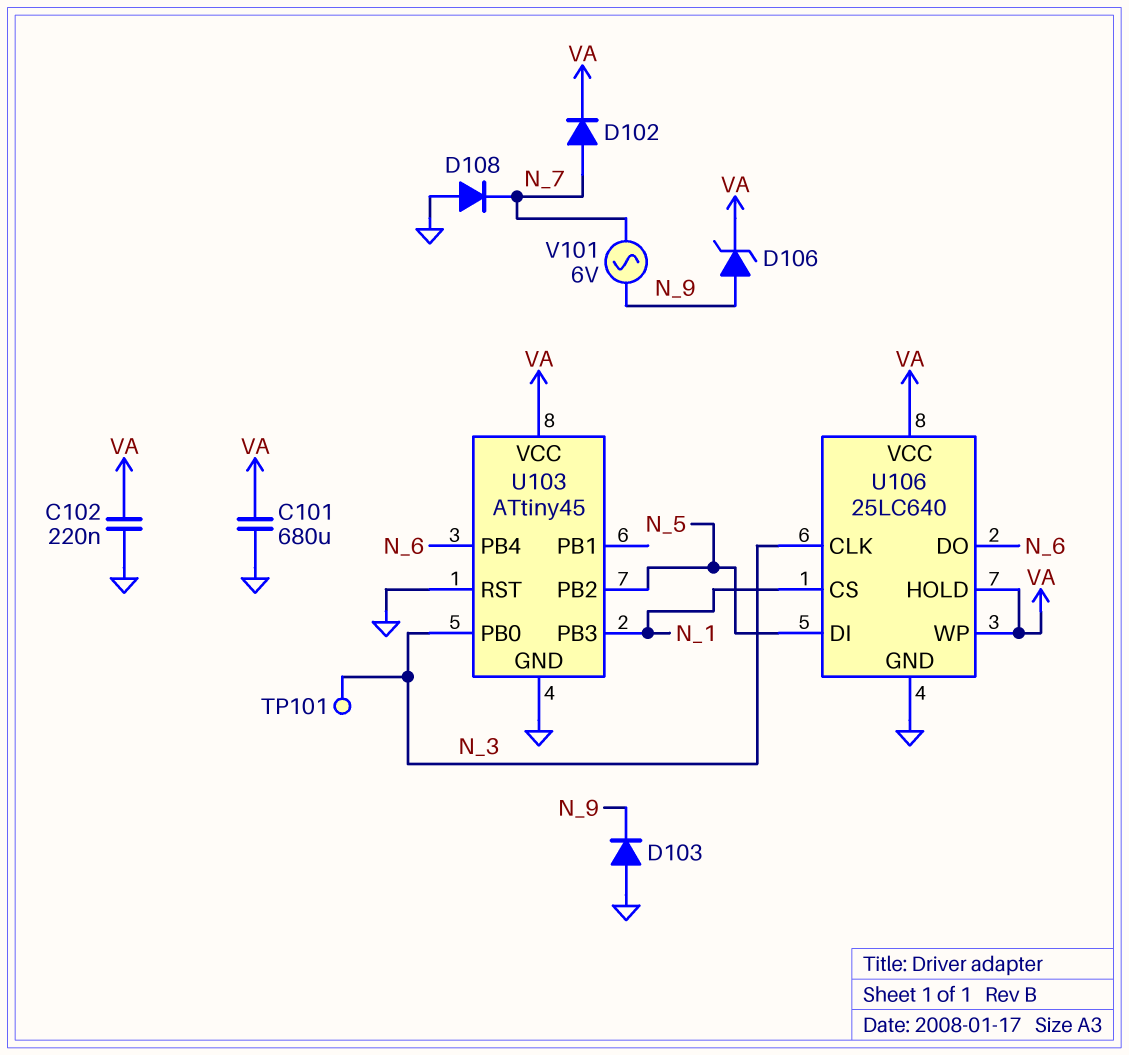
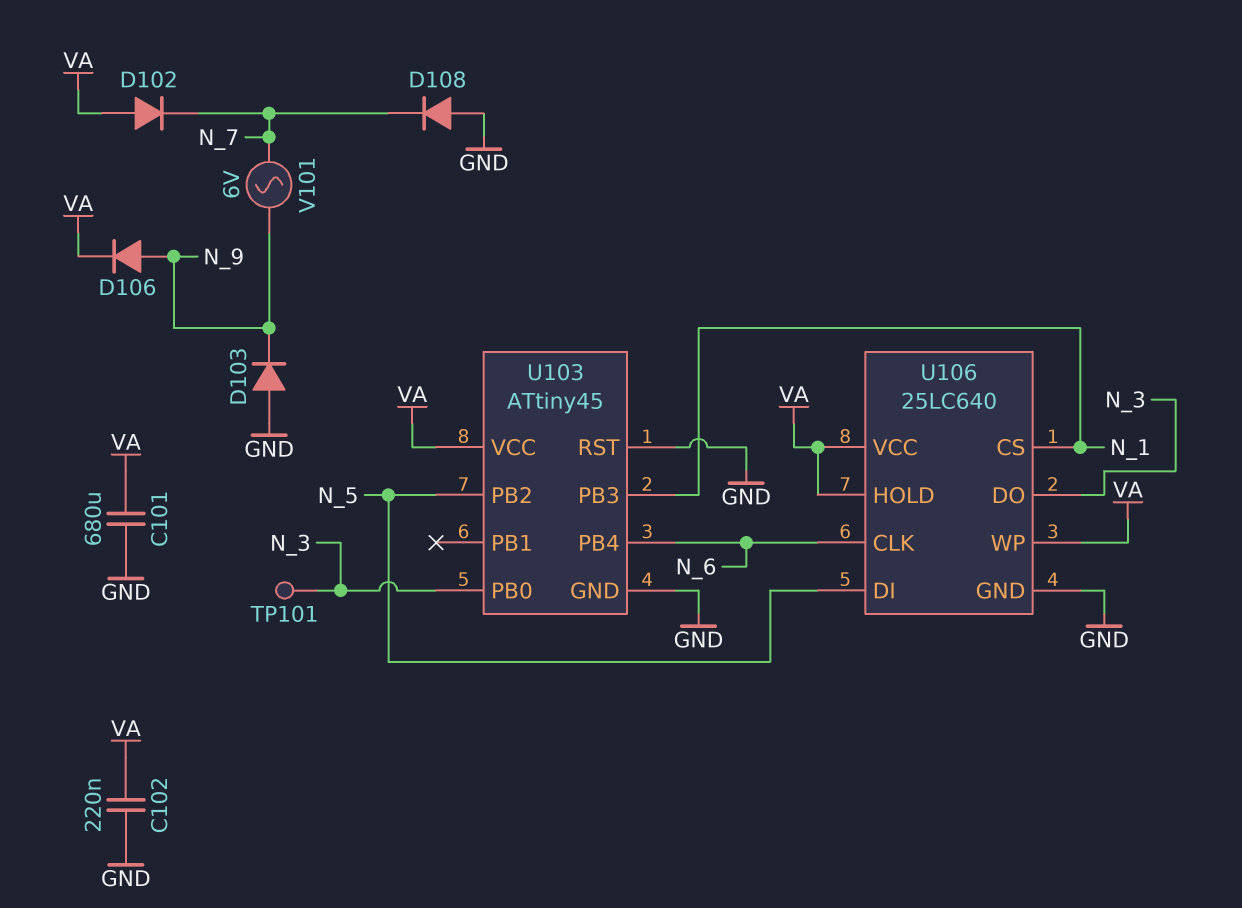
D102: diode (A N_7, K VA) -> diode (A VA, K N_7)
D106: zener (A N_9, K VA) -> diode (A N_9, K VA)
U106 pin CLK: N_3 -> N_6
U106 pin DO: N_6 -> N_3

